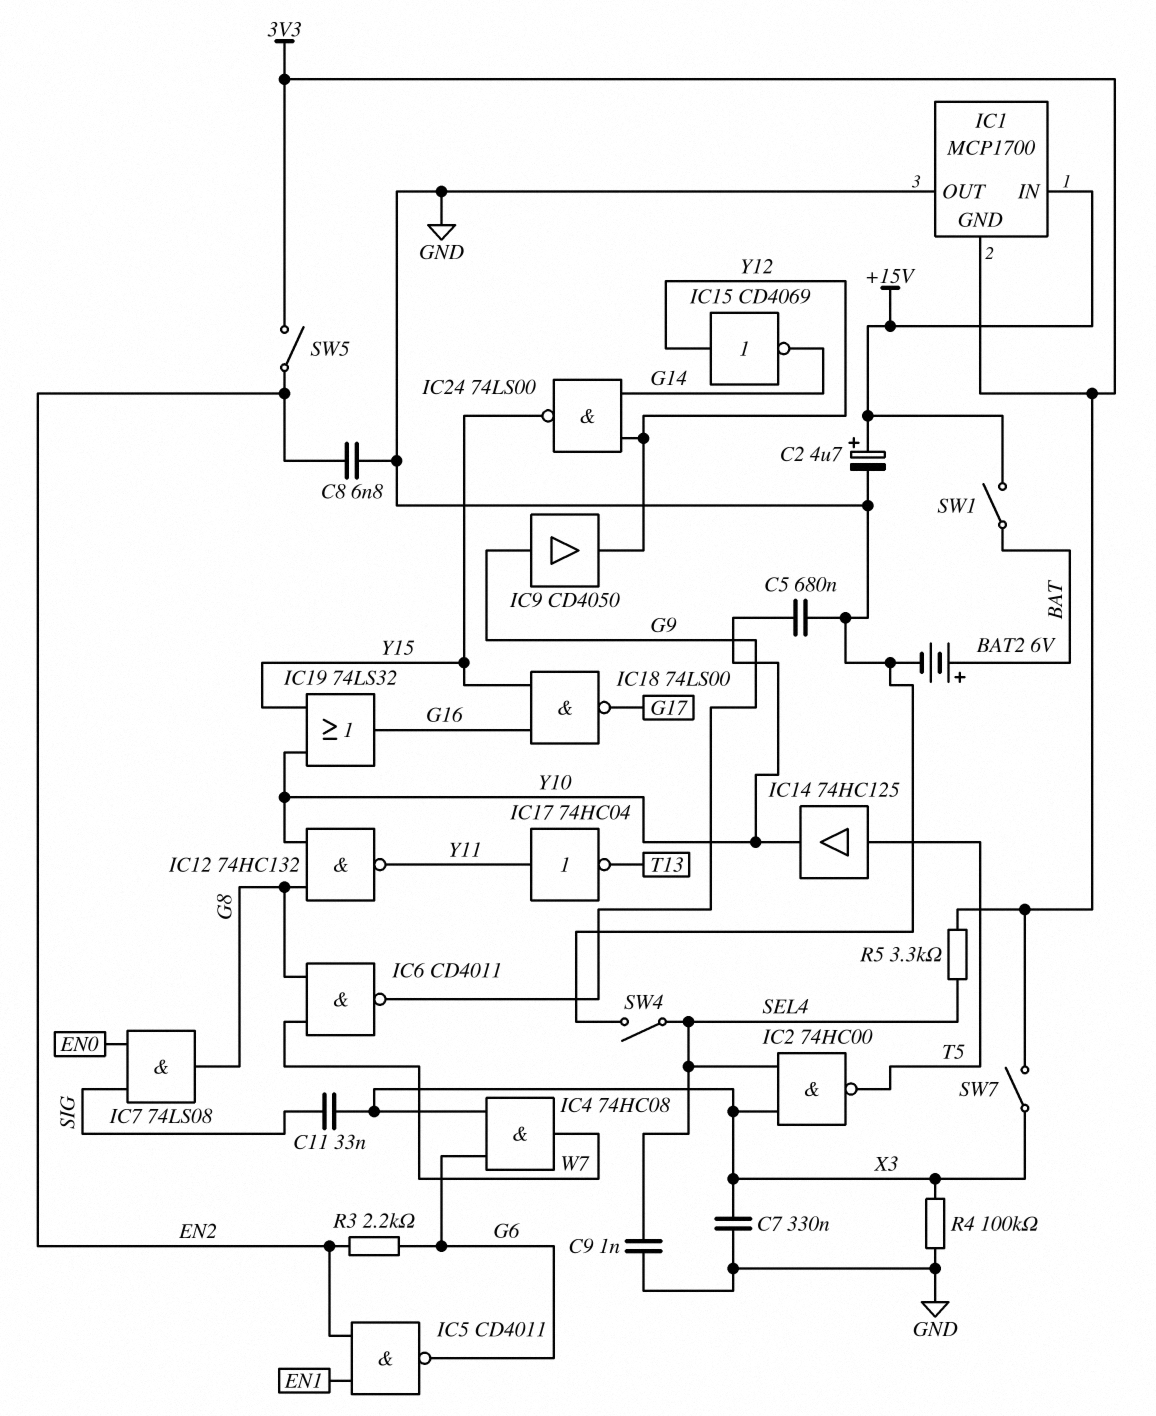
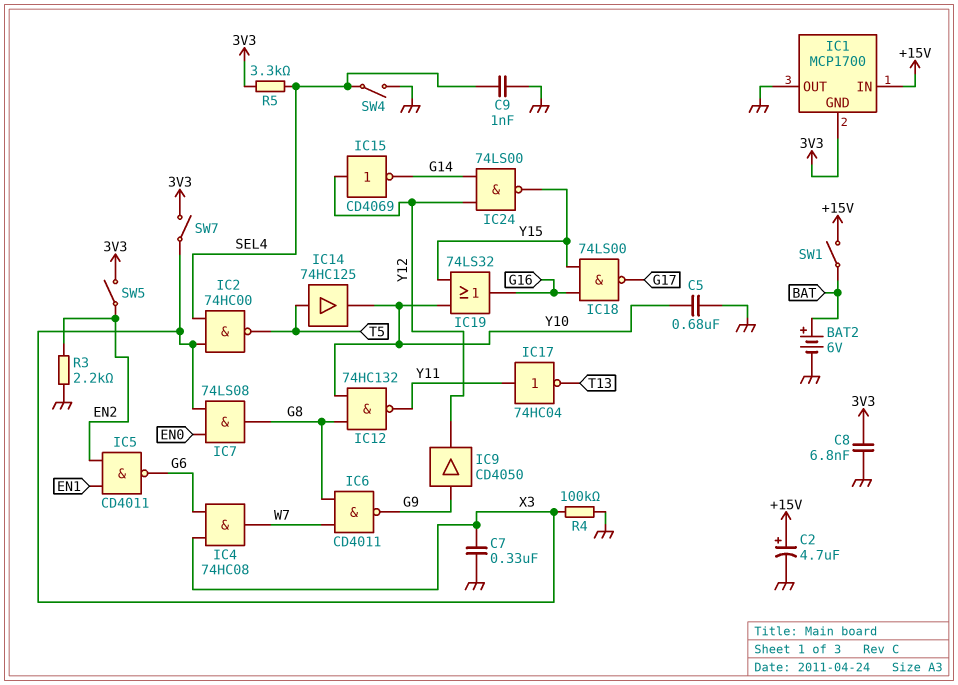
C8: 6.8nF (EN2, GND) -> 6.8nF (3V3, GND)
C11: 33nF (SIG, X3) -> none
IC7: AND 74LS08 (in EN0, in SIG, out G8) -> AND 74LS08 (in EN0, in X3, out G8)
R3: 2.2k (EN2, G6) -> 2.2k (EN2, GND)

